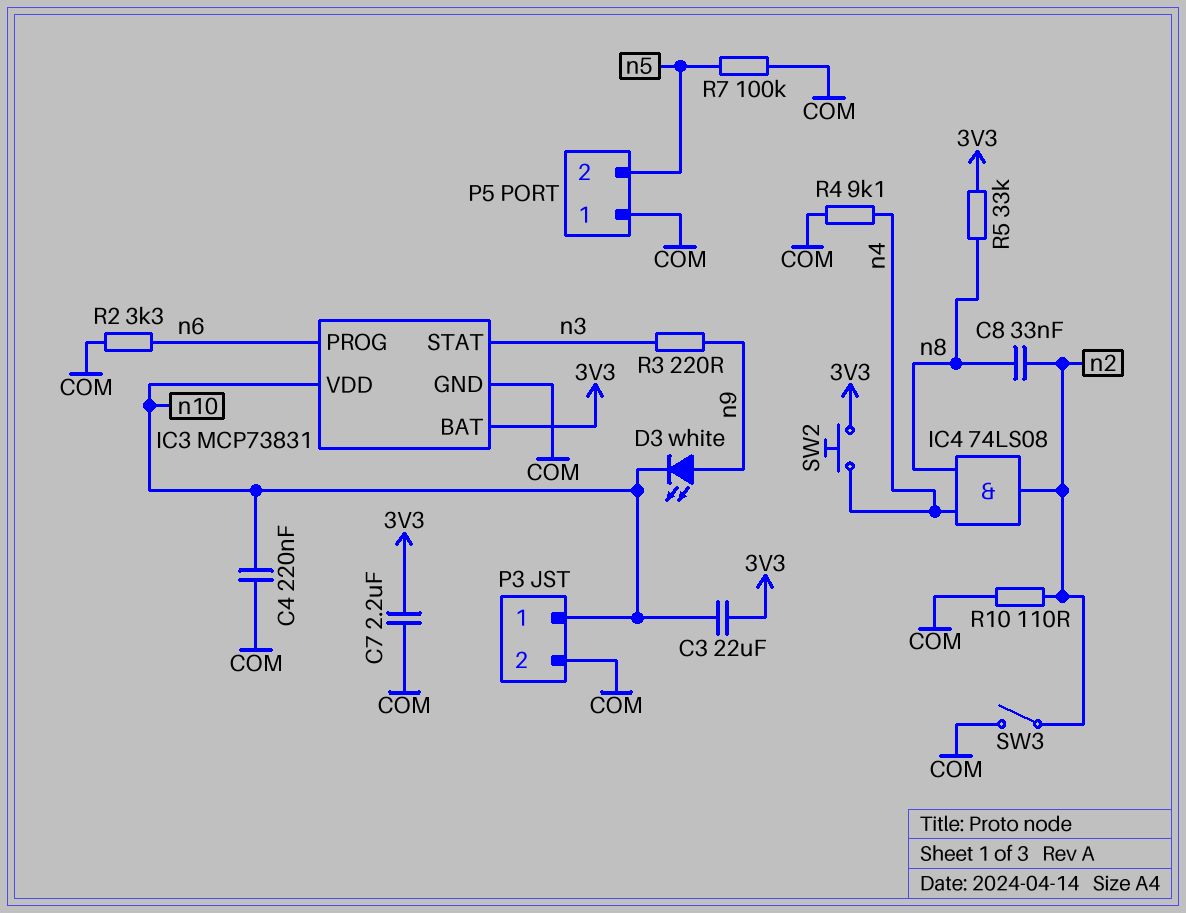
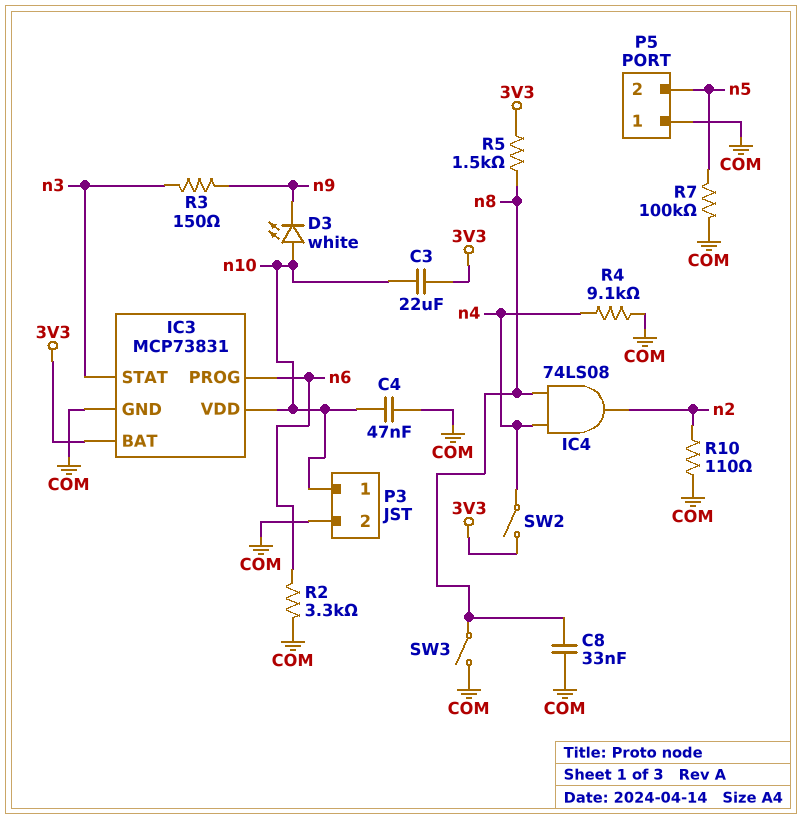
C4: 220nF (COM, n10) -> 47nF (COM, n10)
C7: 2.2uF (3V3, COM) -> none
C8: 33nF (n2, n8) -> 33nF (COM, n8)
D3: LED white (A n9, K n10) -> LED white (A n10, K n9)
R3: 220 (n3, n9) -> 150 (n3, n9)
R5: 33k (3V3, n8) -> 1.5k (3V3, n8)
SW2: button (3V3, n4) -> switch (3V3, n4)
SW3: switch (COM, n2) -> switch (COM, n8)

